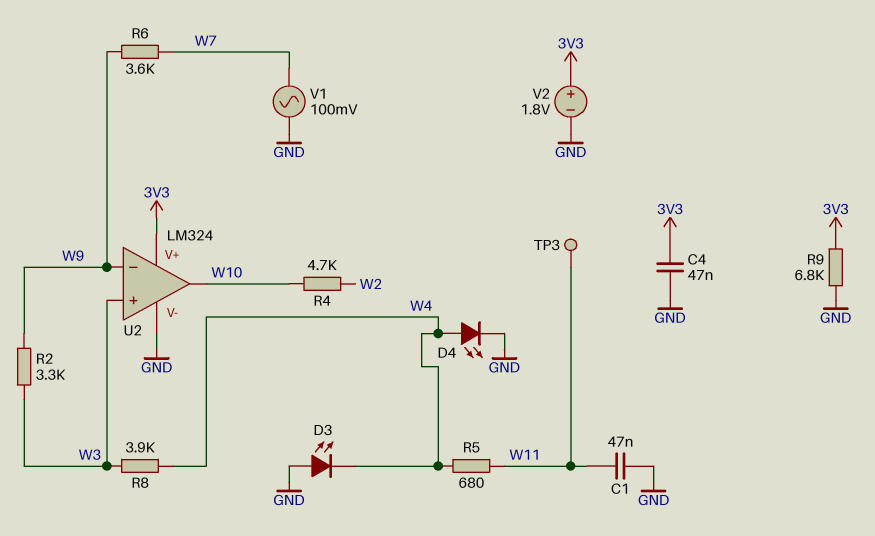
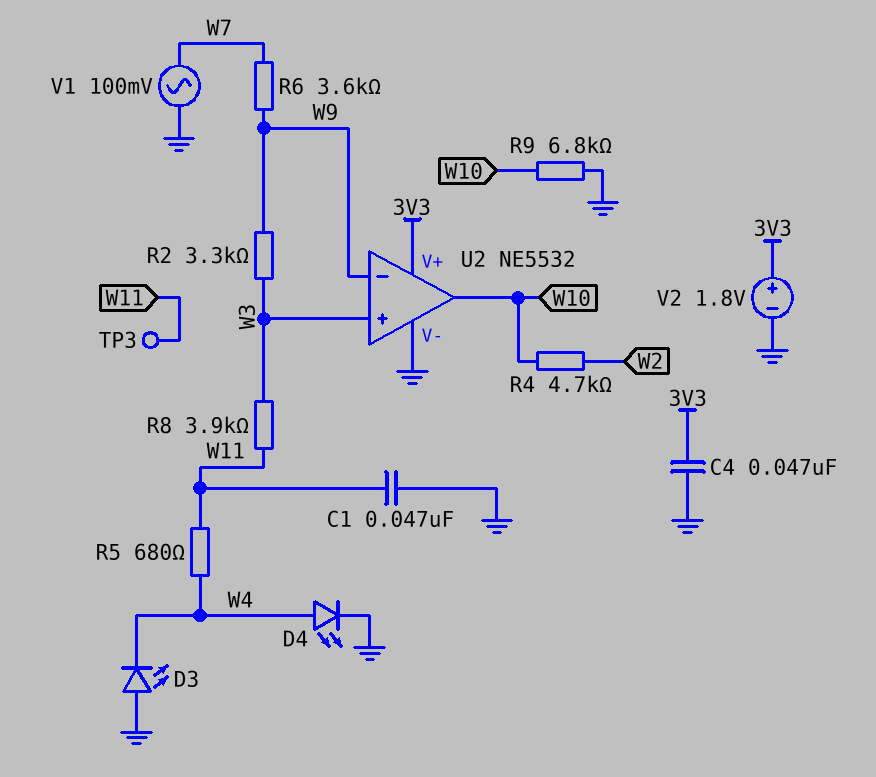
R8: 3.9k (W3, W4) -> 3.9k (W3, W11)
R9: 6.8k (3V3, GND) -> 6.8k (GND, W10)
U2: LM324 -> NE5532

